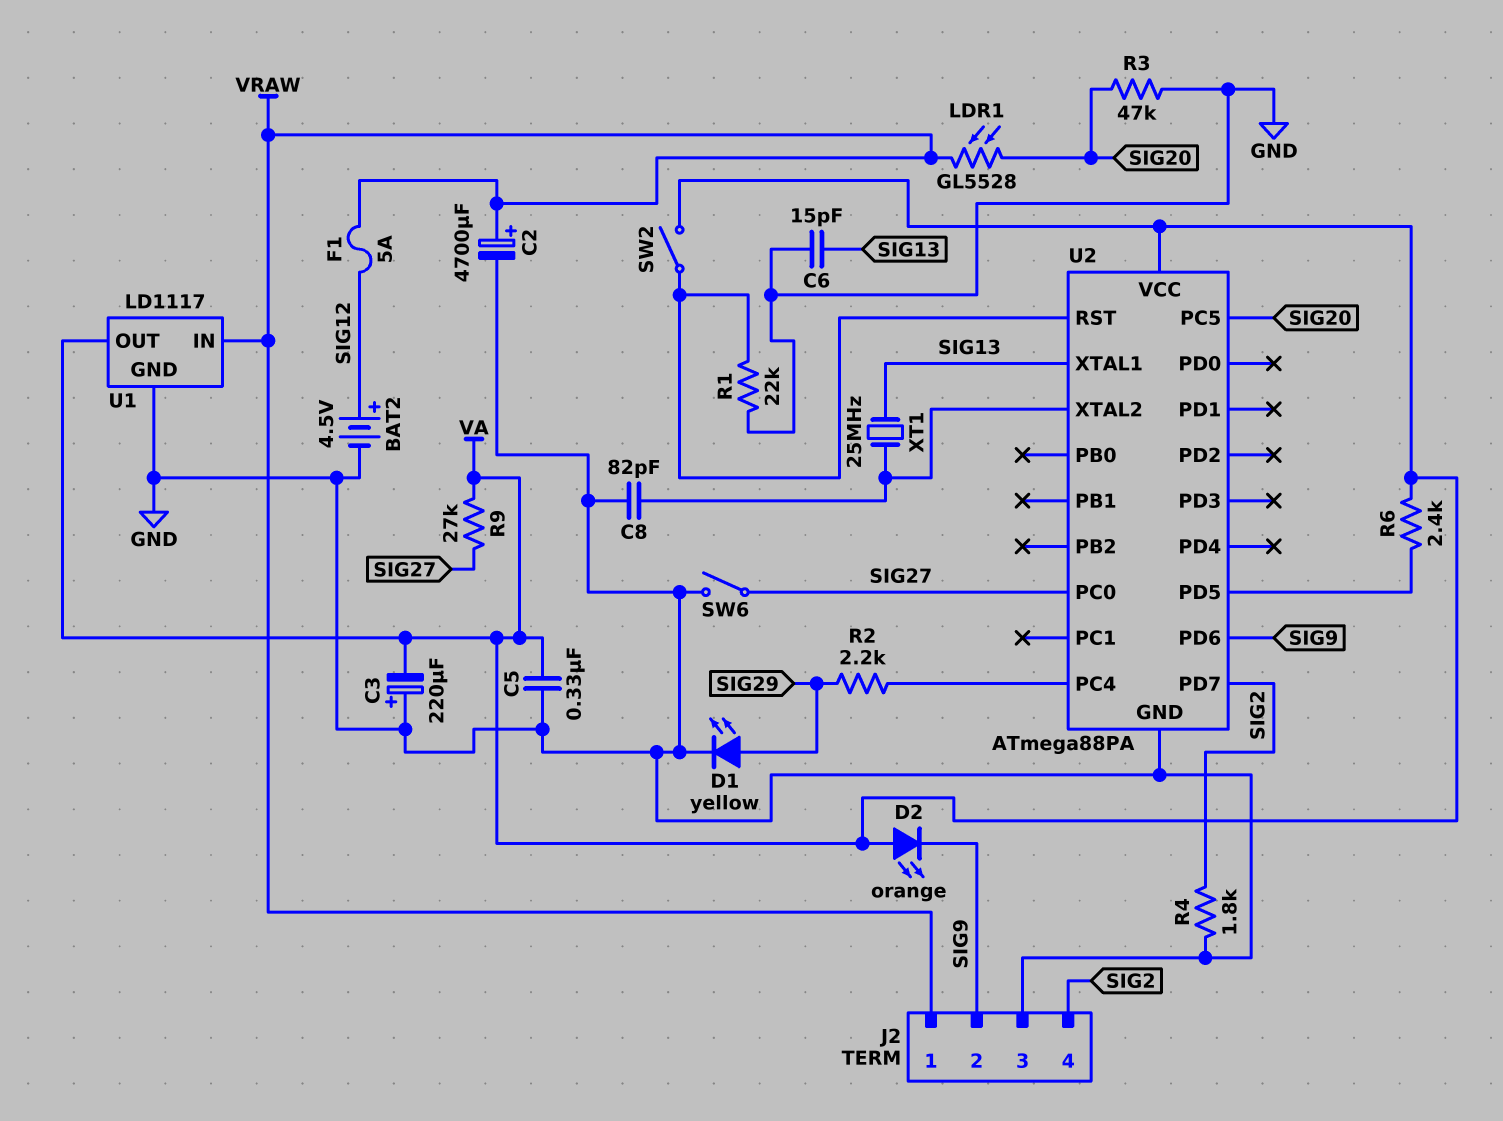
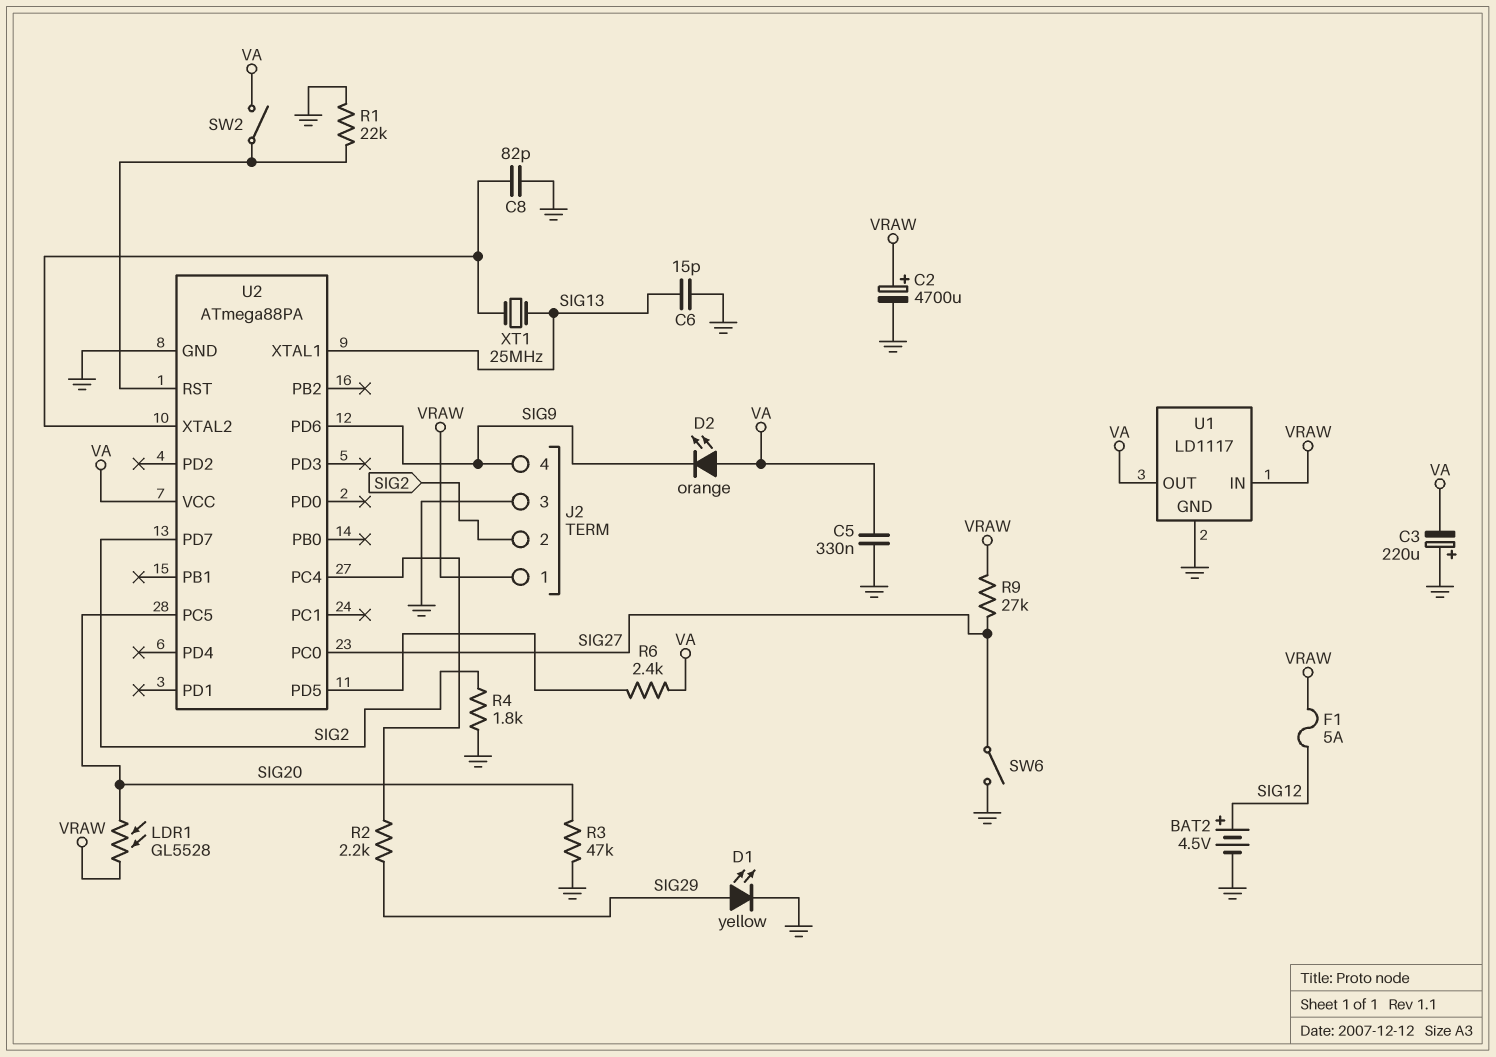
J2 pin 2: SIG9 -> SIG2
J2 pin 4: SIG2 -> SIG9
R9: 27k (SIG27, VA) -> 27k (SIG27, VRAW)

